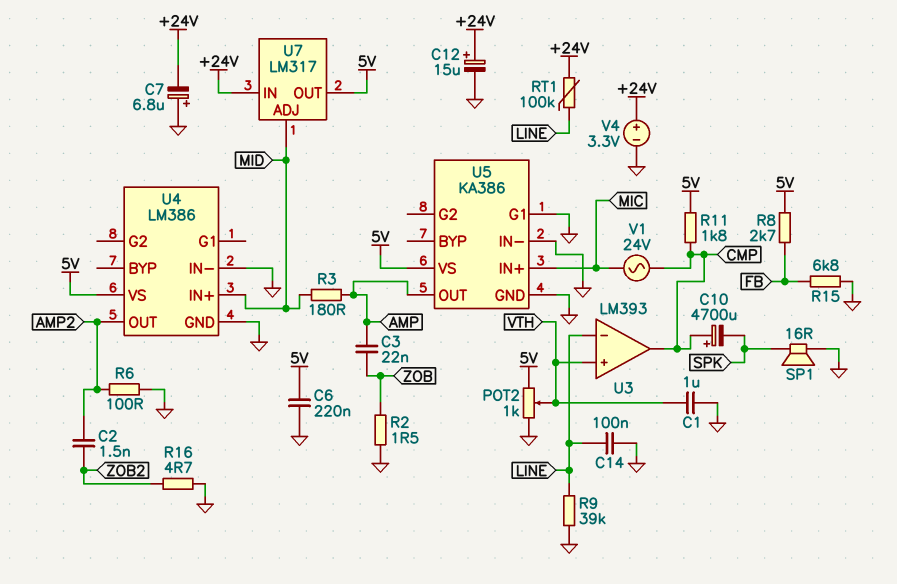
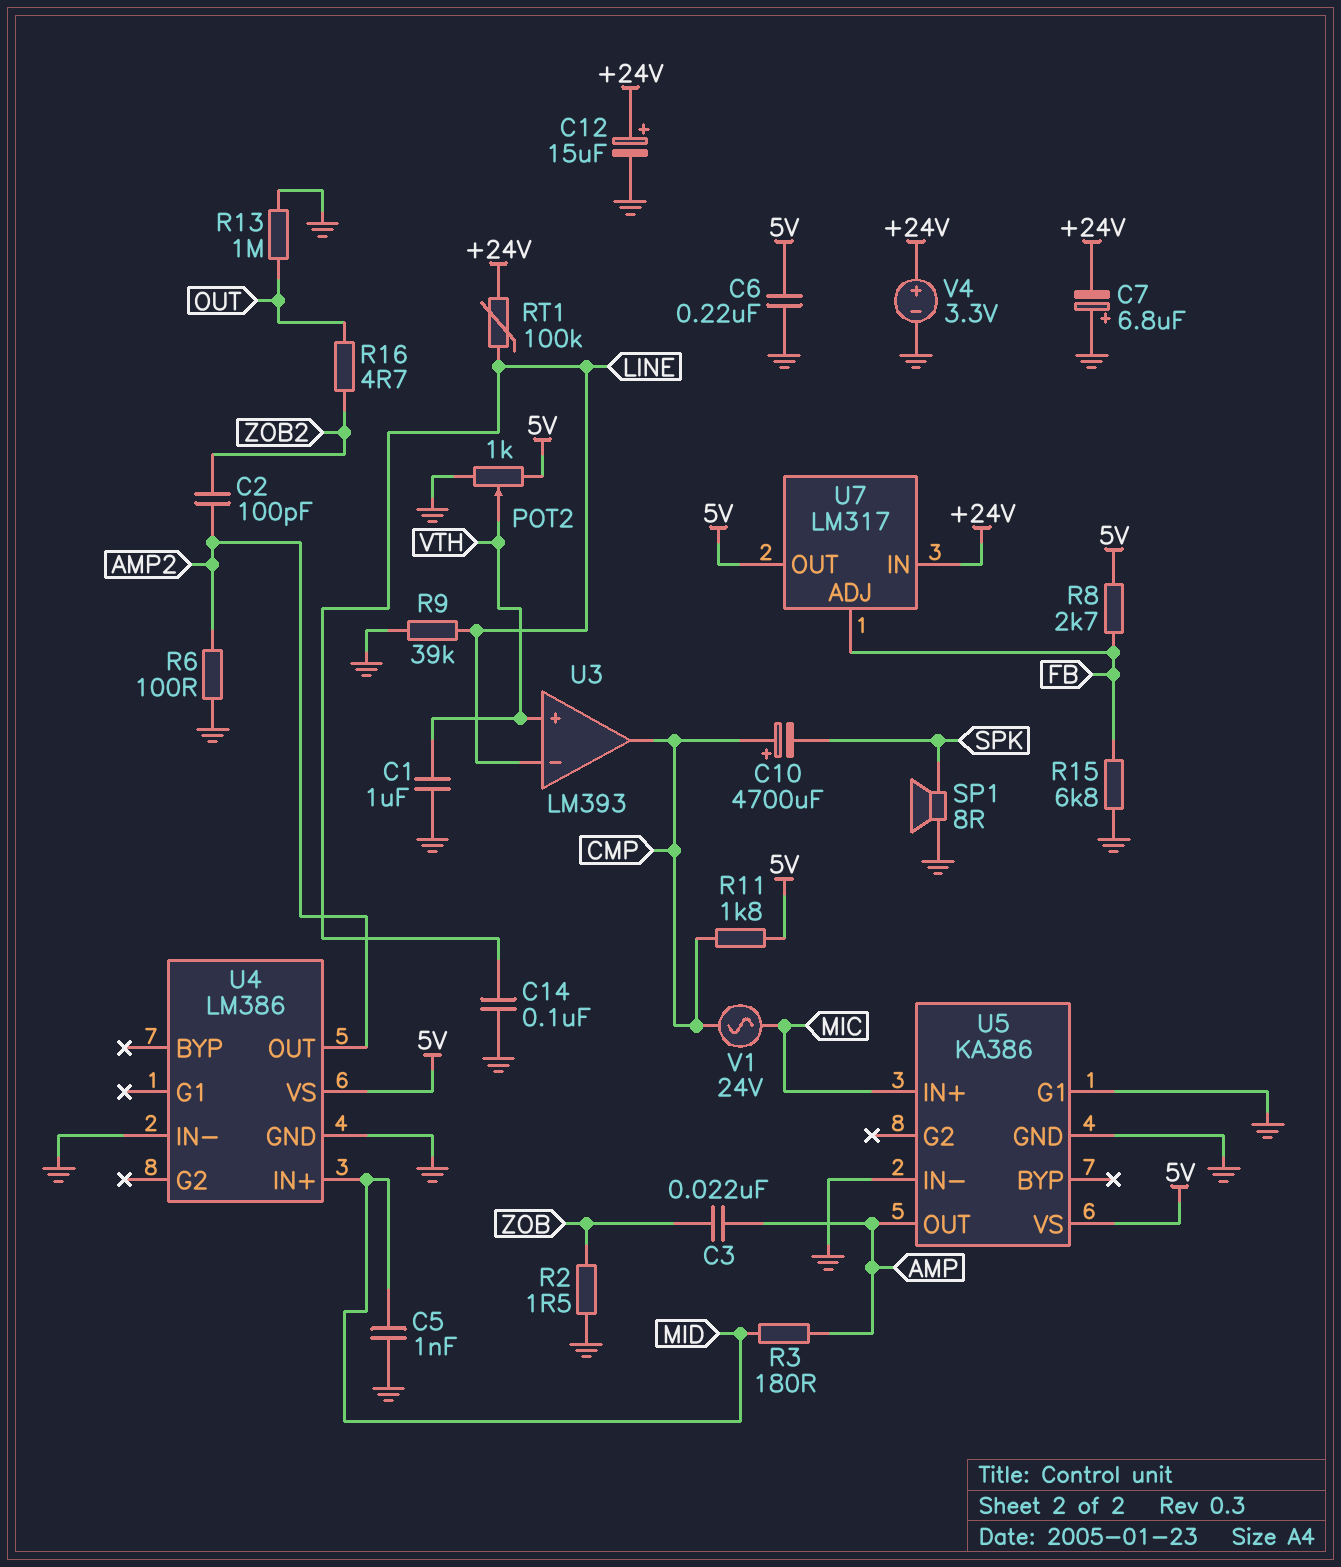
C2: 1.5nF (AMP2, ZOB2) -> 100pF (AMP2, ZOB2)
C5: none -> 1nF (GND, MID)
R13: none -> 1M (GND, OUT)
R16: 4.7 (GND, ZOB2) -> 4.7 (OUT, ZOB2)
SP1: speaker 16R (GND, SPK) -> speaker 8R (GND, SPK)
U7 pin ADJ: MID -> FB

